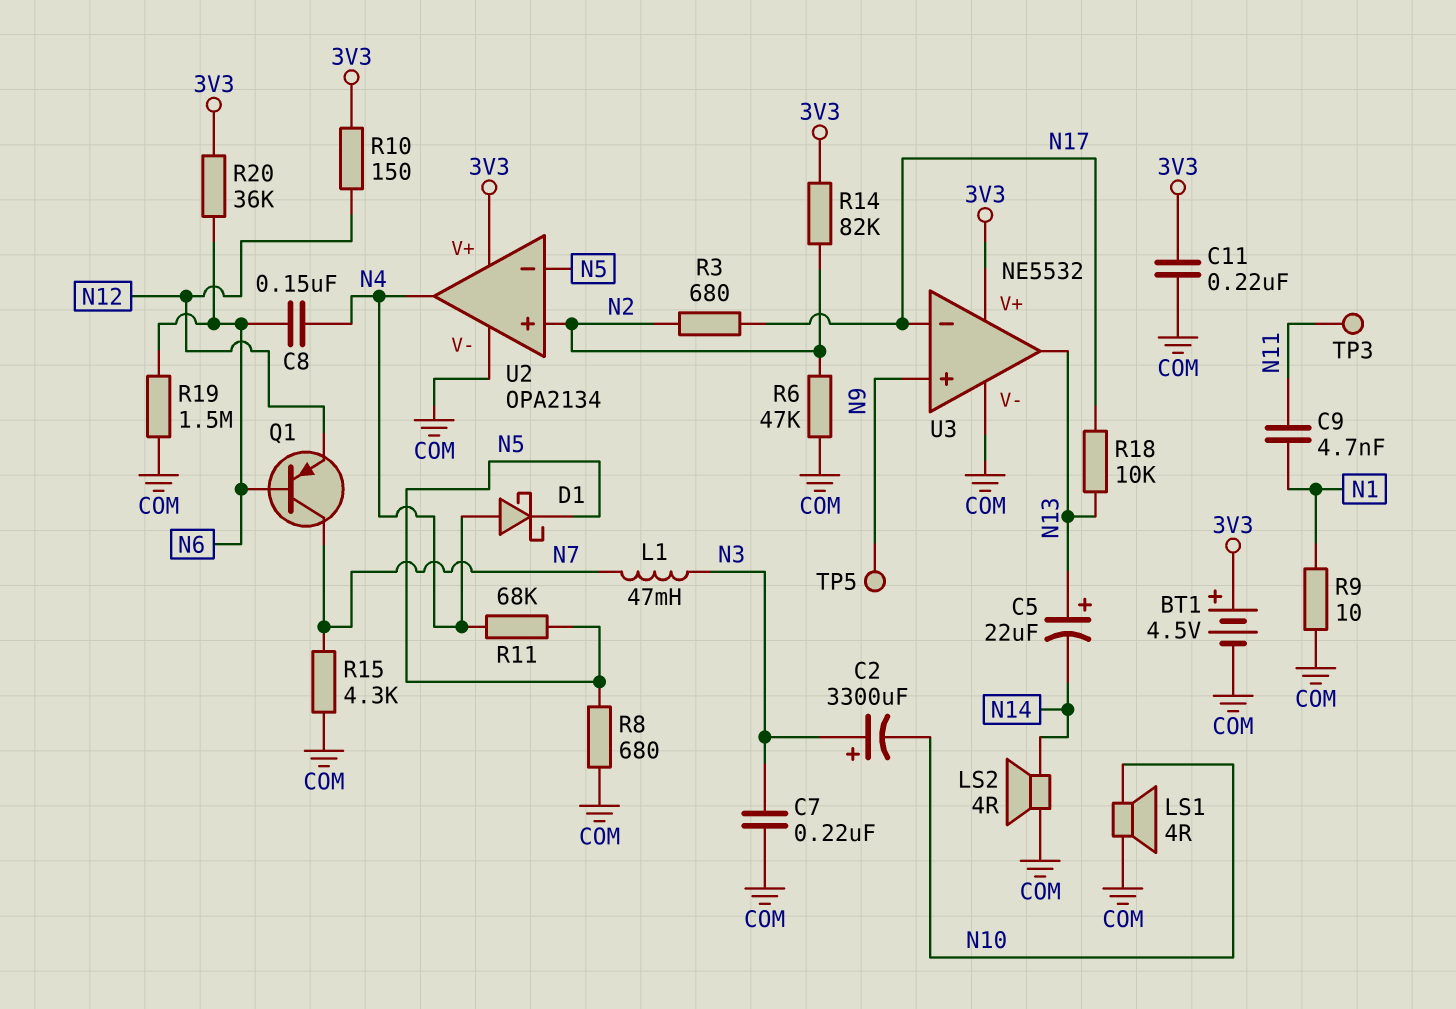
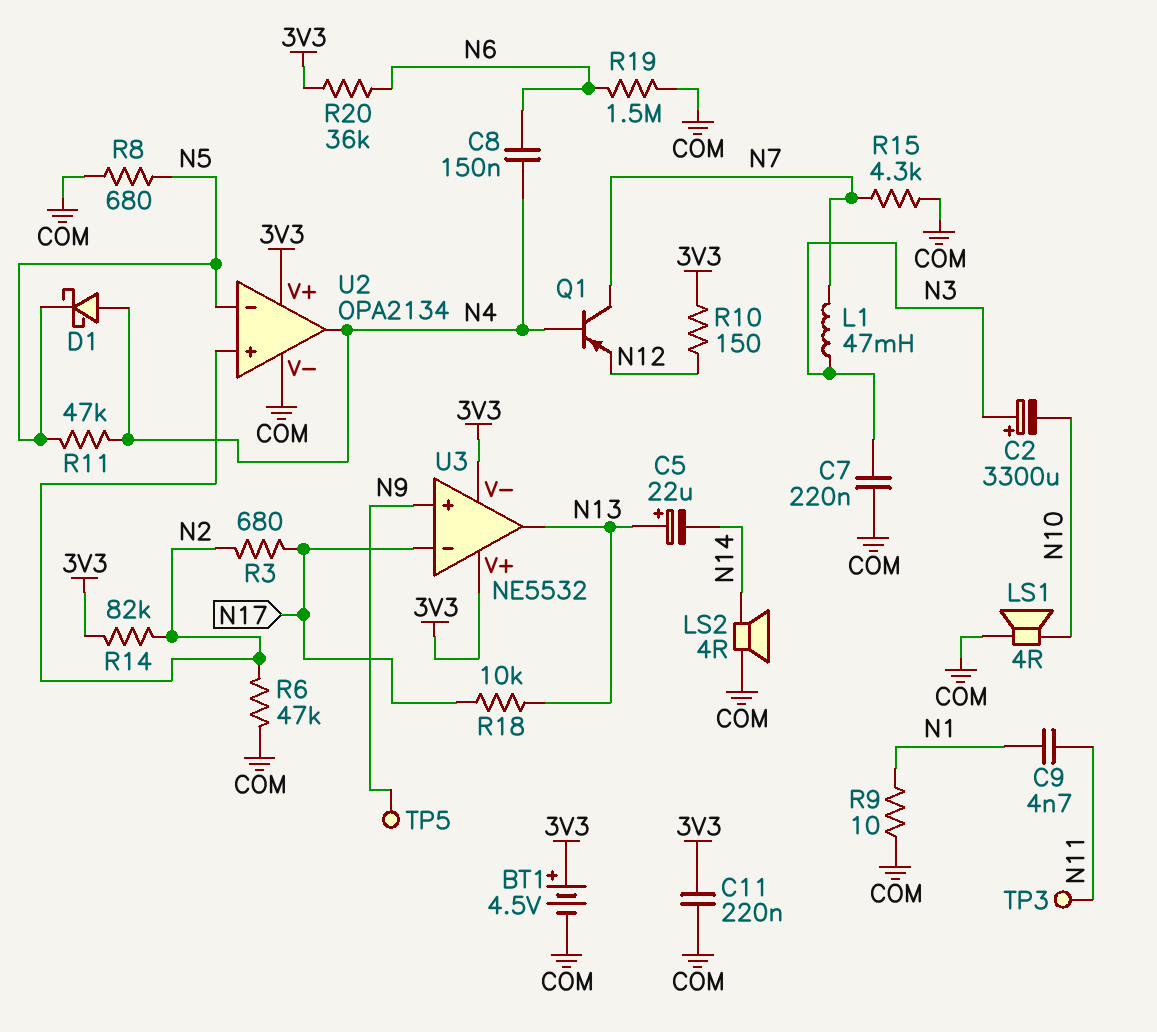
Q1: PNP (B N6, C N7, E N12) -> PNP (B N4, C N7, E N12)
R11: 68k (N4, N5) -> 47k (N4, N5)
U3 pin V-: COM -> 3V3

